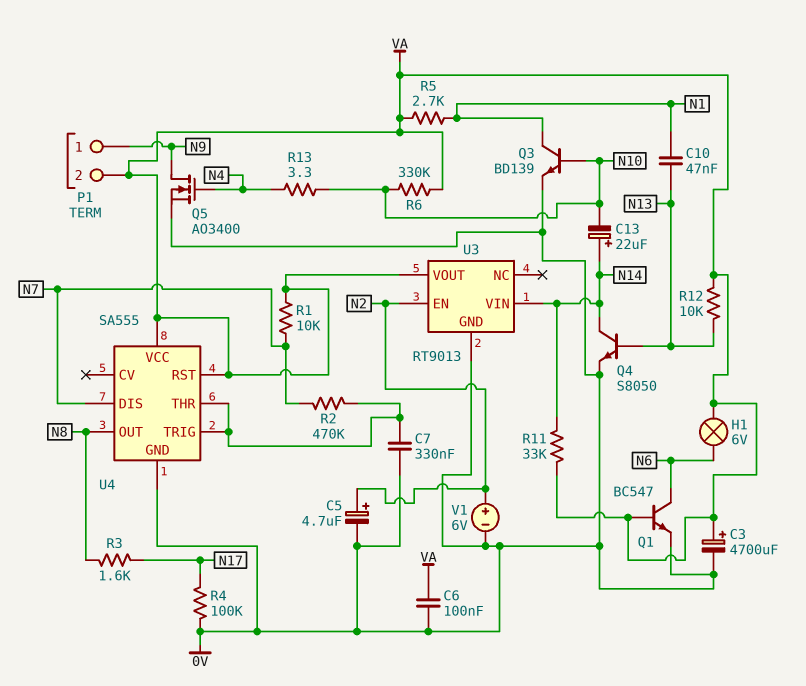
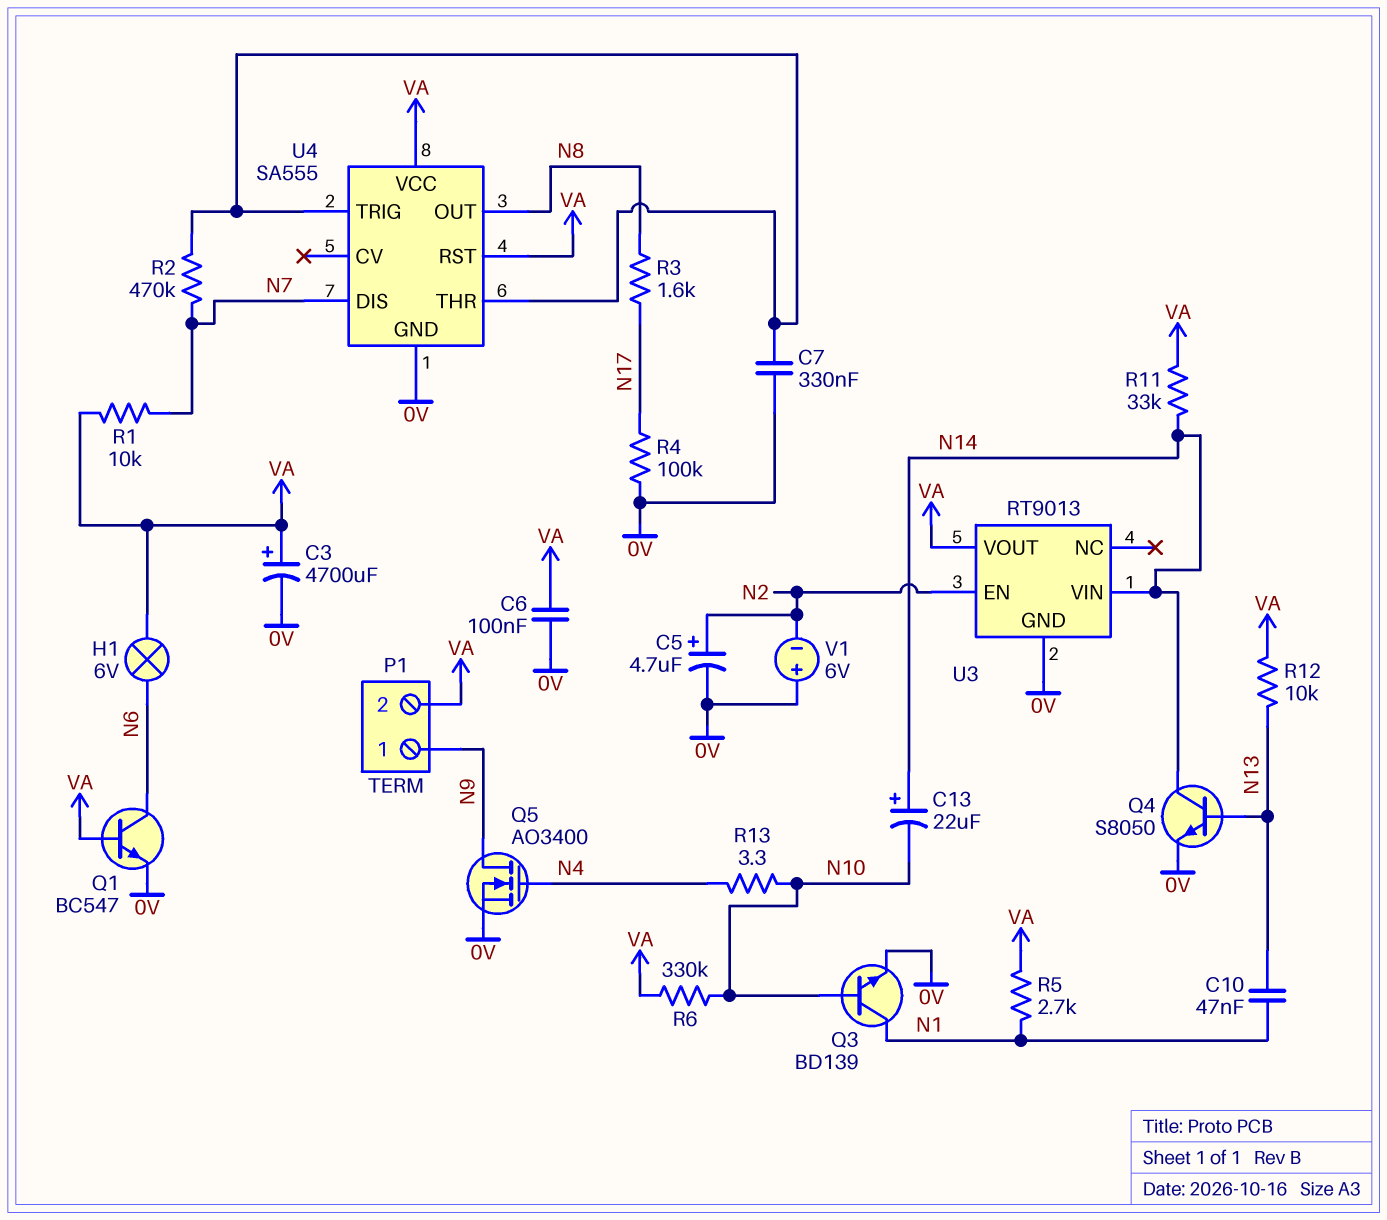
V1: 6V (plus N2, minus 0V) -> 6V (plus 0V, minus N2)

